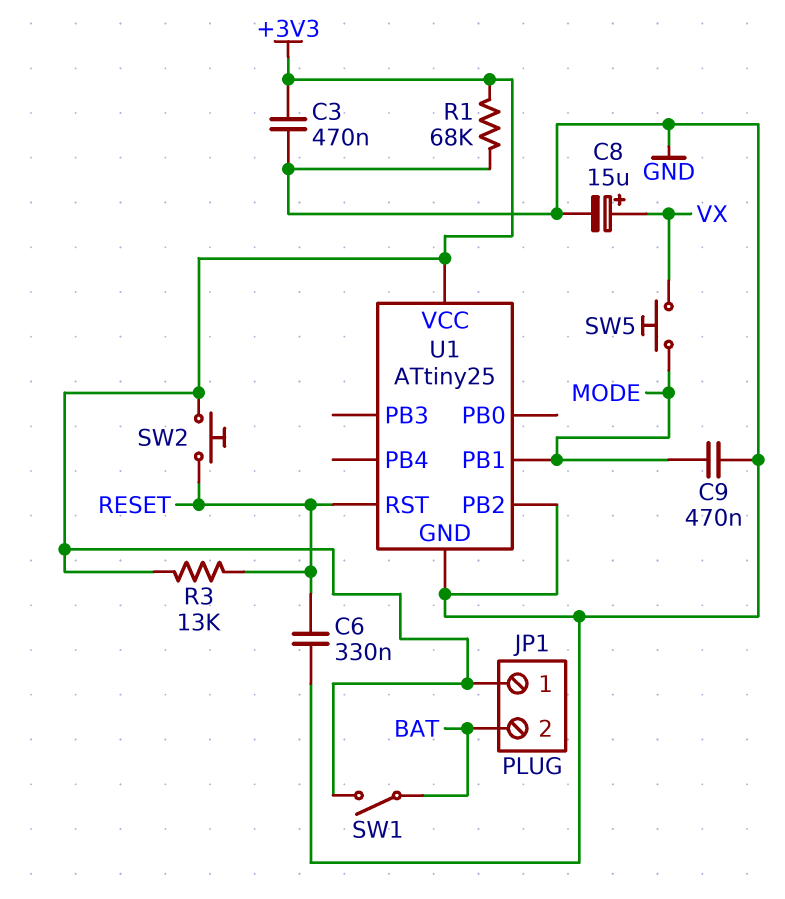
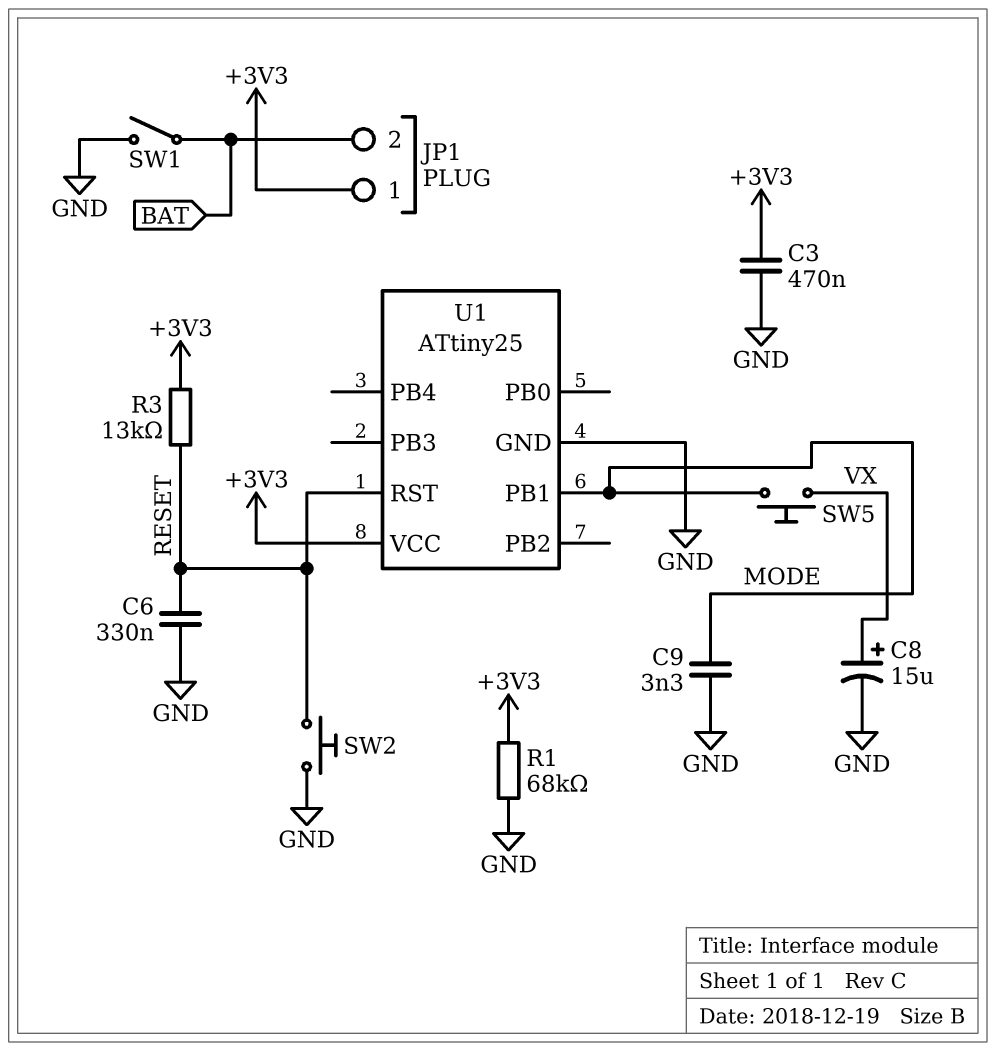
C9: 470nF (GND, MODE) -> 3.3nF (GND, MODE)
SW1: switch (+3V3, BAT) -> switch (BAT, GND)
SW2: button (+3V3, RESET) -> button (GND, RESET)
U1 pin PB2: GND -> none

